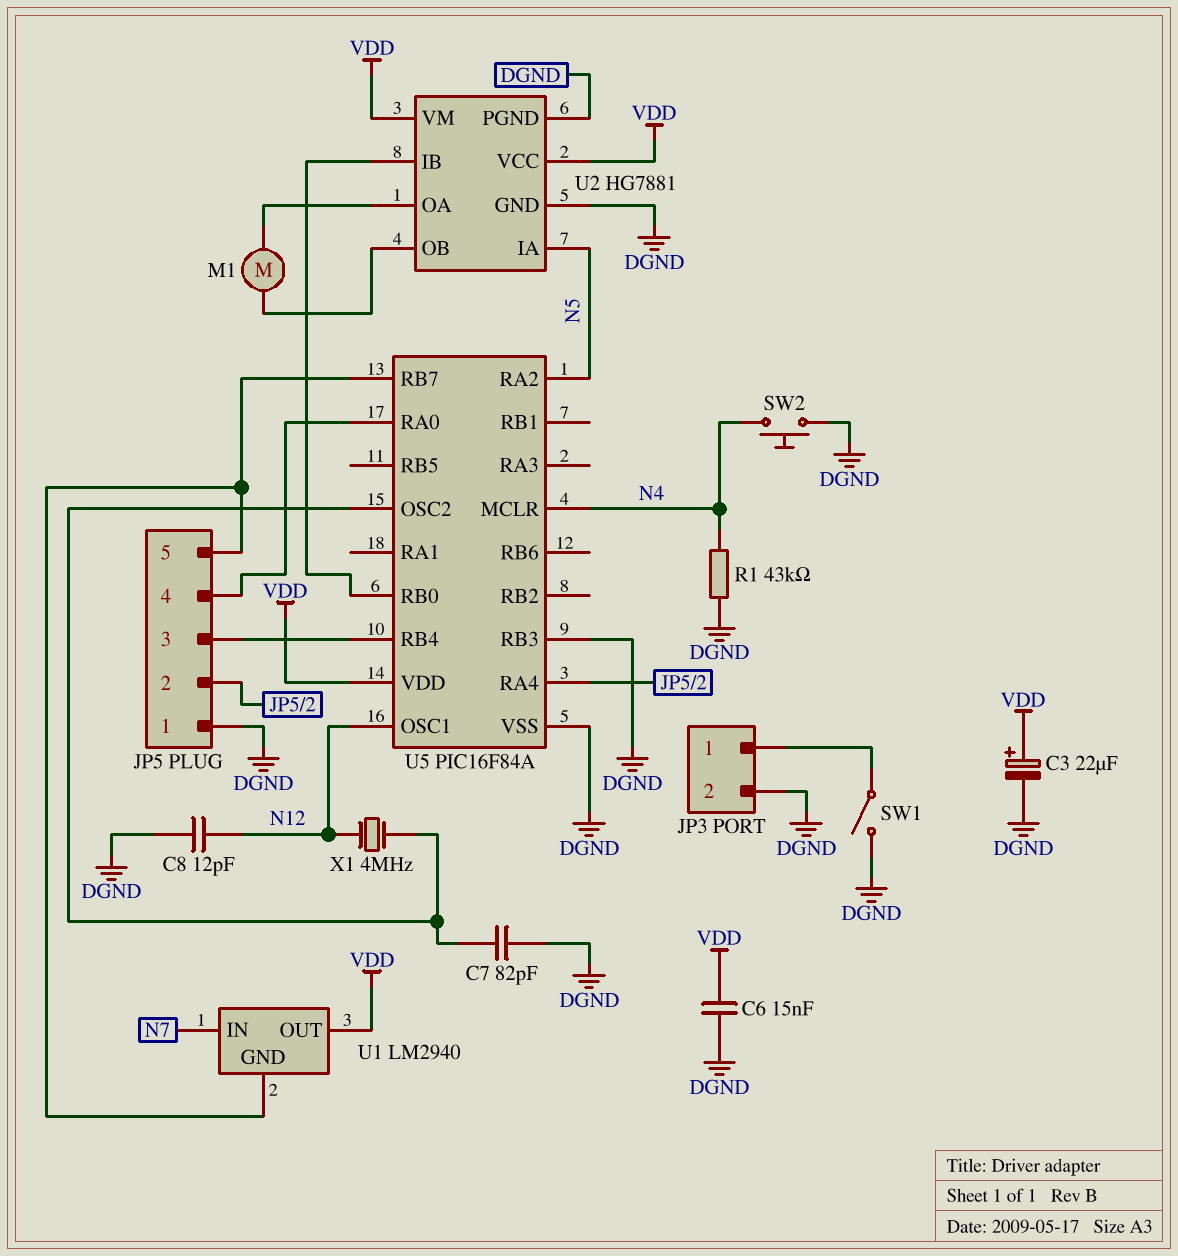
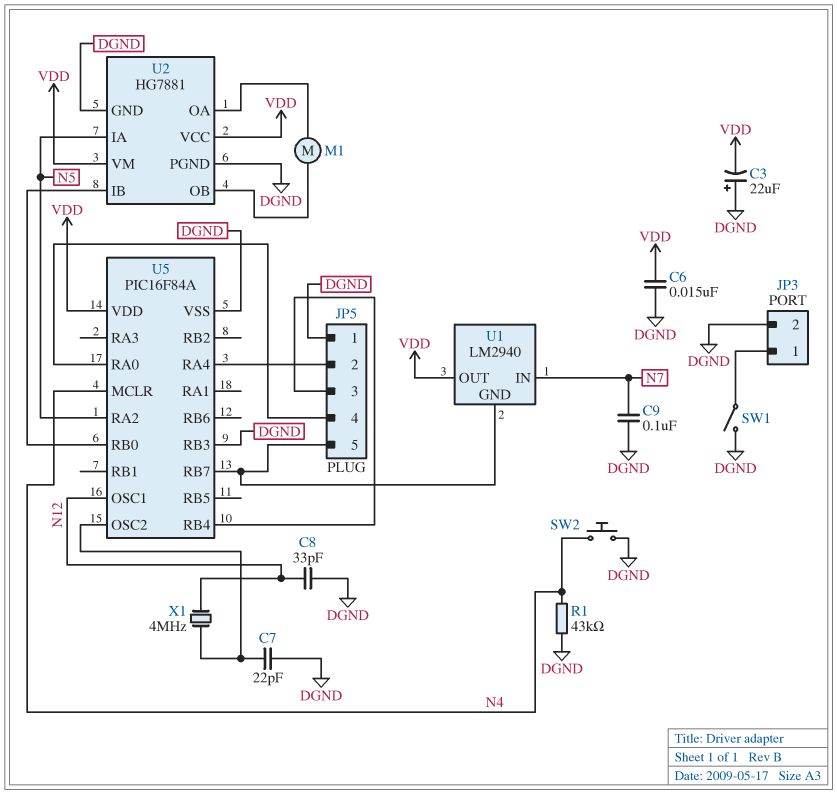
C3: 22uF (plus VDD, minus DGND) -> 22uF (plus DGND, minus VDD)
C7: 82pF (DGND, U5/OSC2) -> 22pF (DGND, U5/OSC2)
C8: 12pF (DGND, N12) -> 33pF (DGND, N12)
C9: none -> 100nF (DGND, N7)

